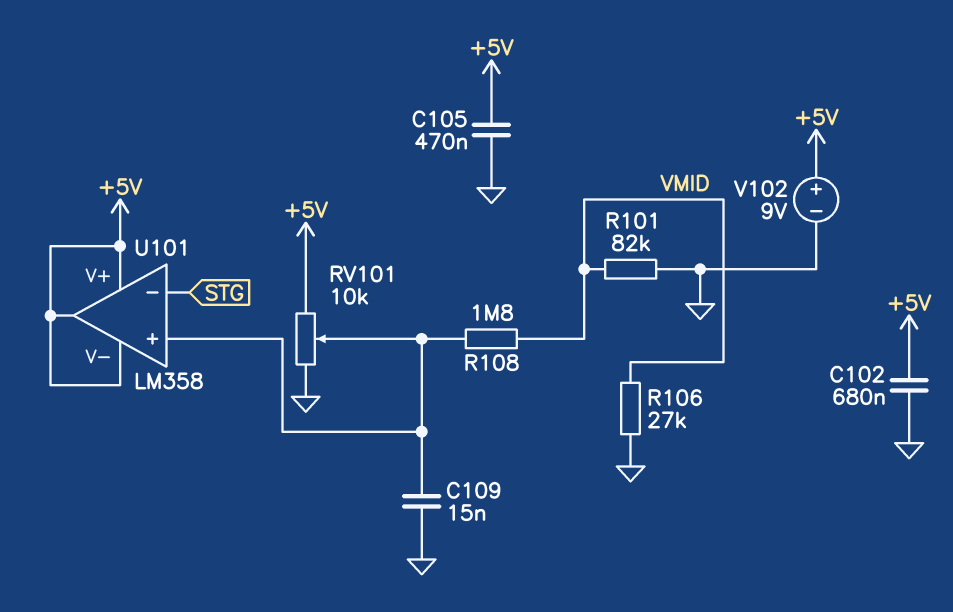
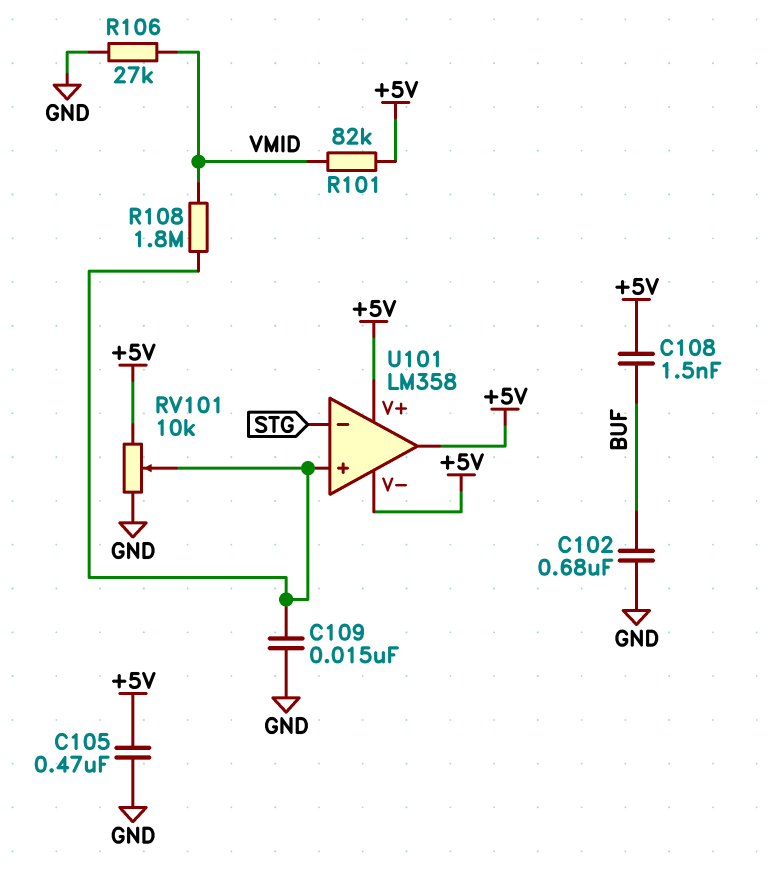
C102: 680nF (+5V, GND) -> 680nF (BUF, GND)
C108: none -> 1.5nF (+5V, BUF)
R101: 82k (GND, VMID) -> 82k (+5V, VMID)
V102: 9V (plus +5V, minus GND) -> none

